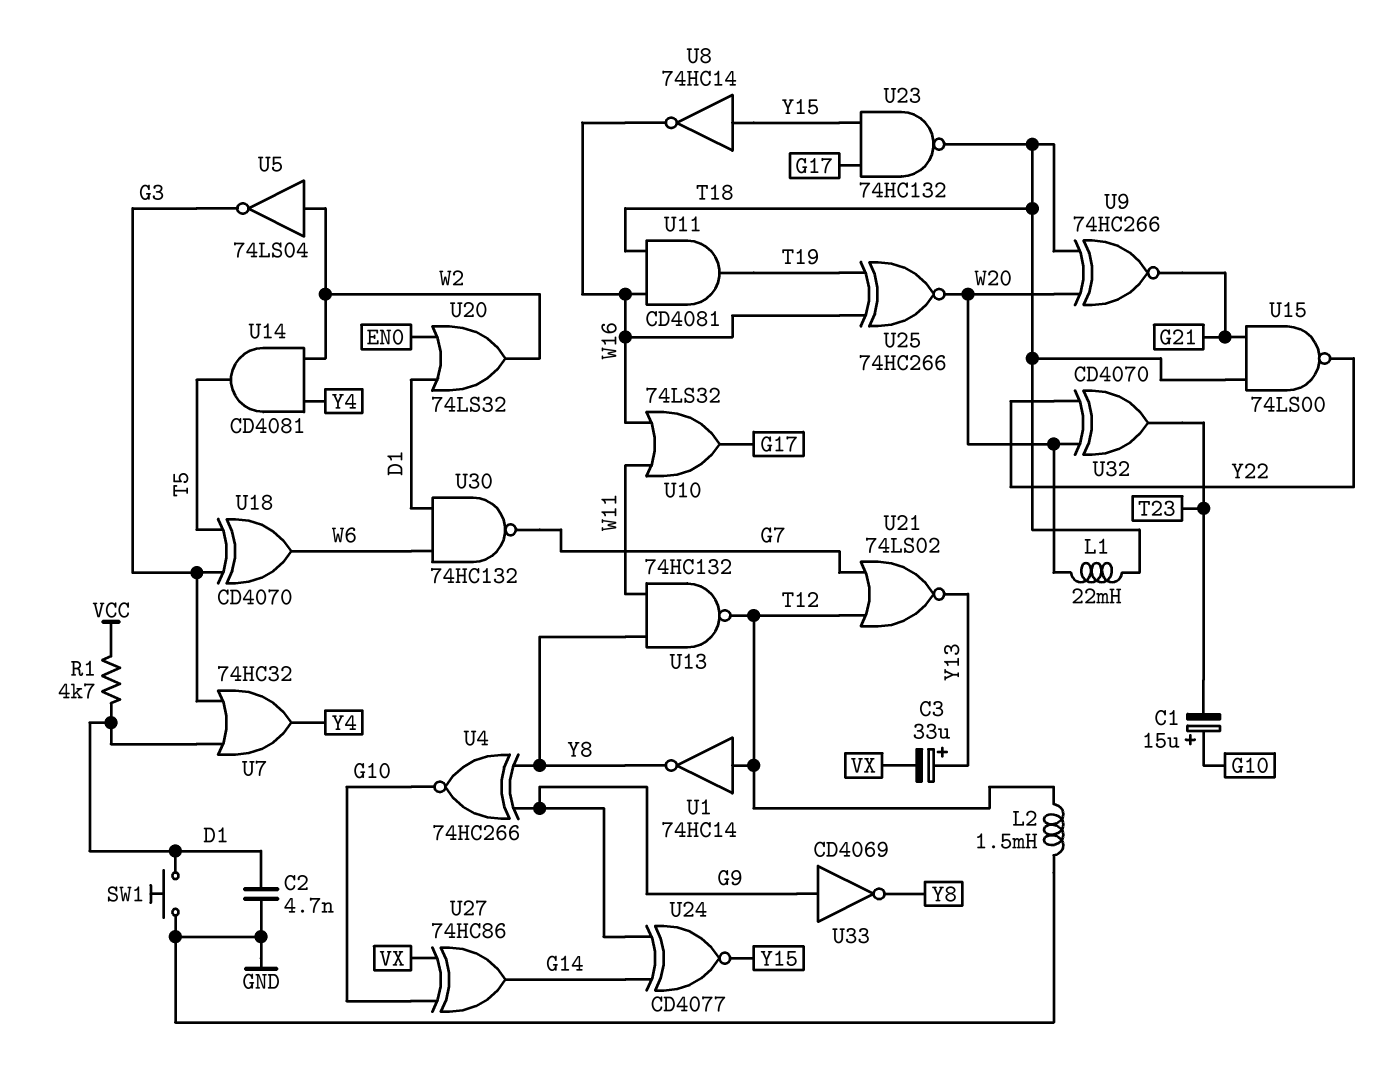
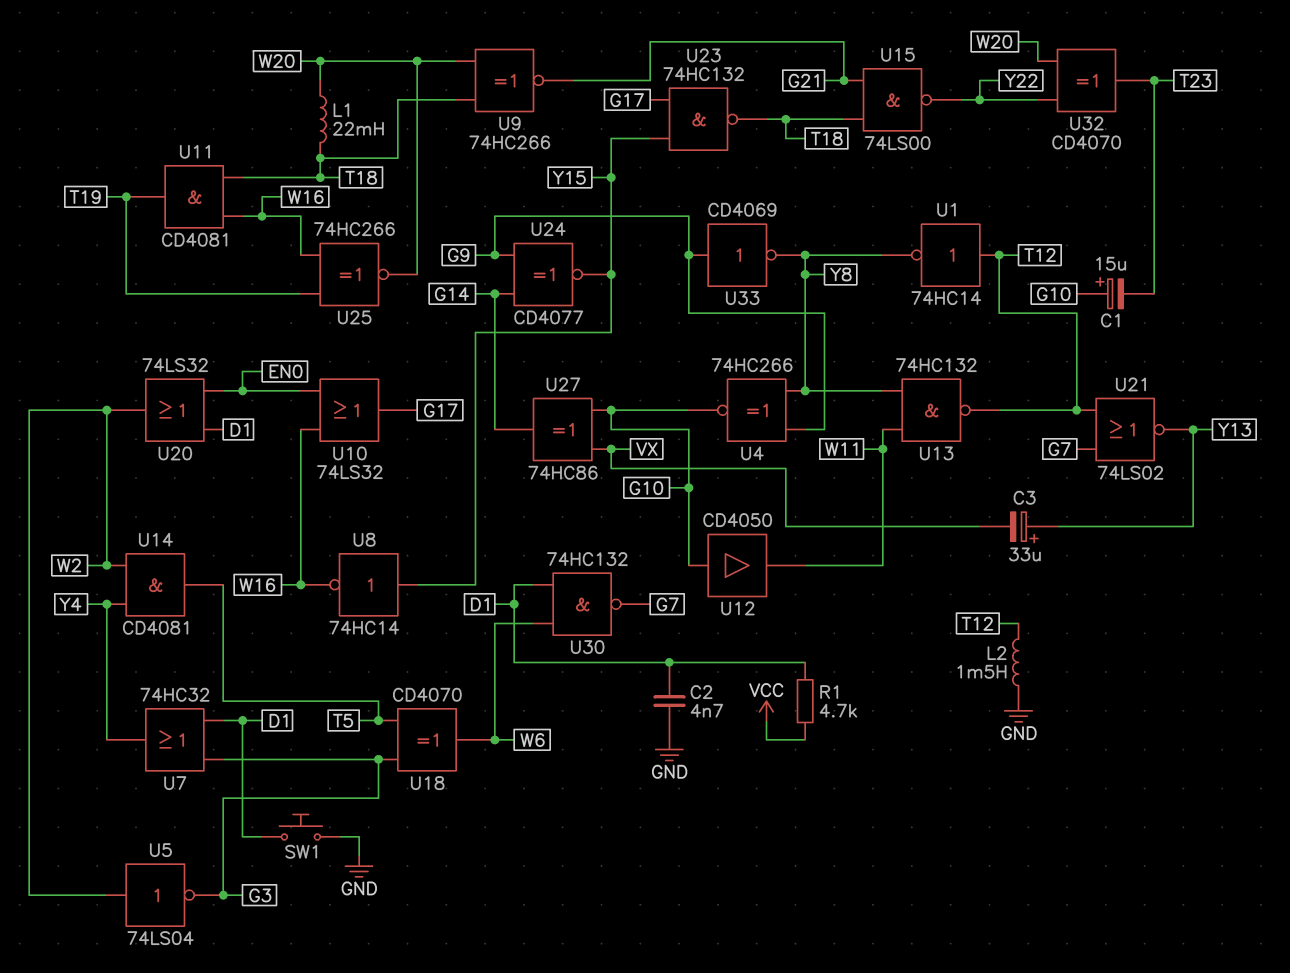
U10: OR 74LS32 (in W11, in W16, out G17) -> OR 74LS32 (in EN0, in W16, out G17)
U12: none -> buffer CD4050 (in G10, out W11)

